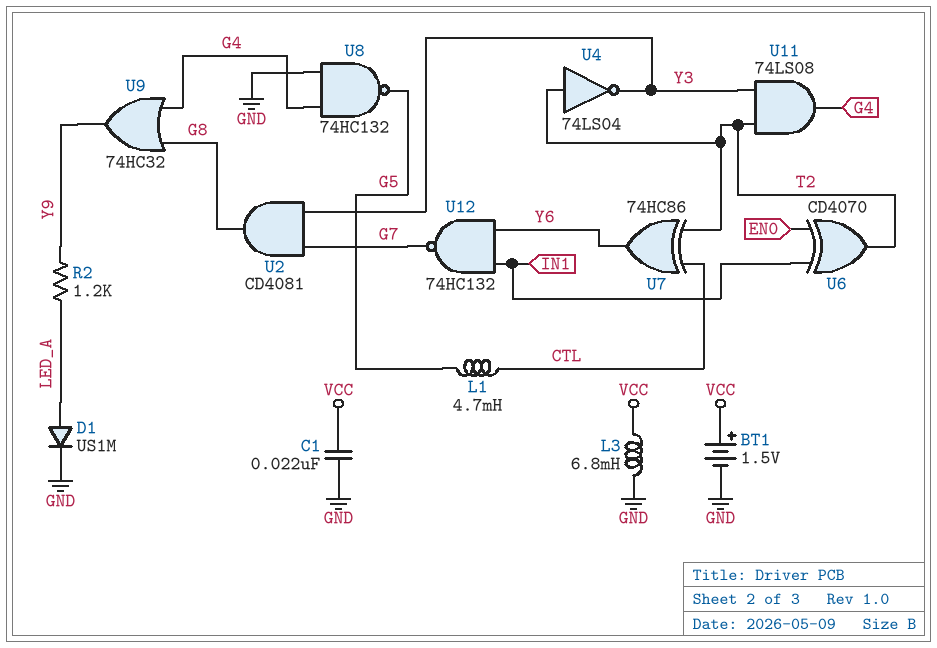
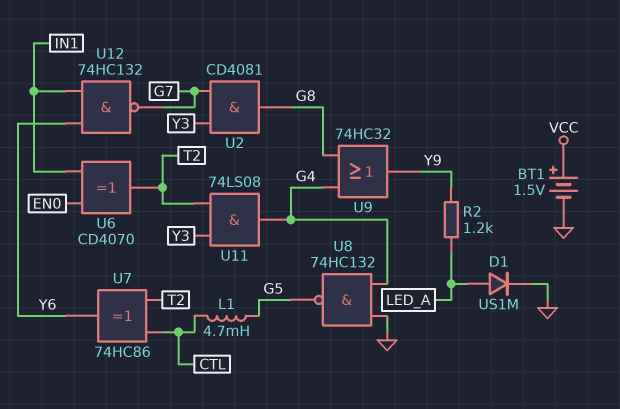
C1: 22nF (GND, VCC) -> none
L3: 6.8mH (GND, VCC) -> none
U4: NOT 74LS04 (in T2, out Y3) -> none

